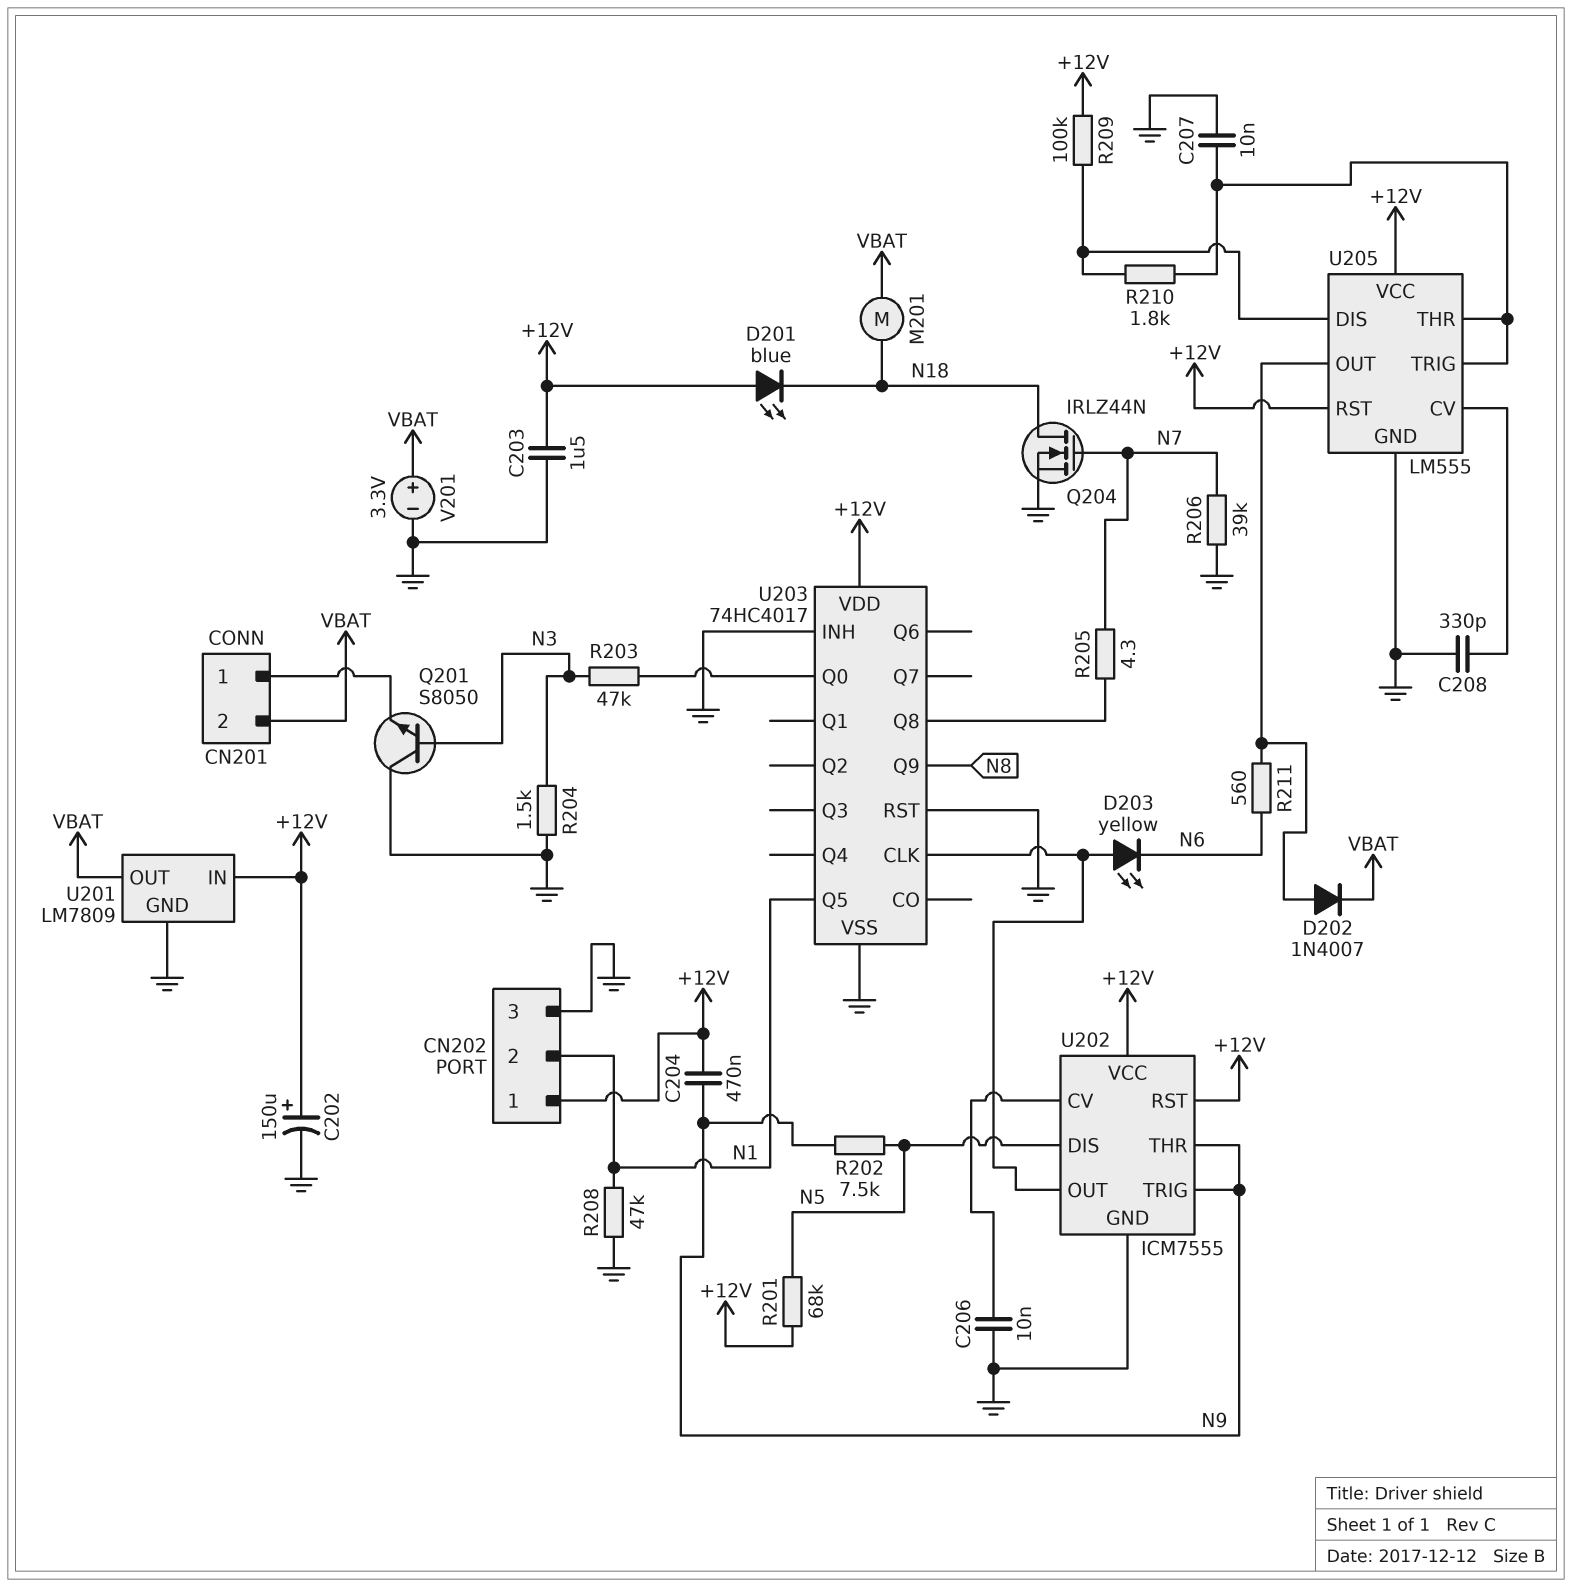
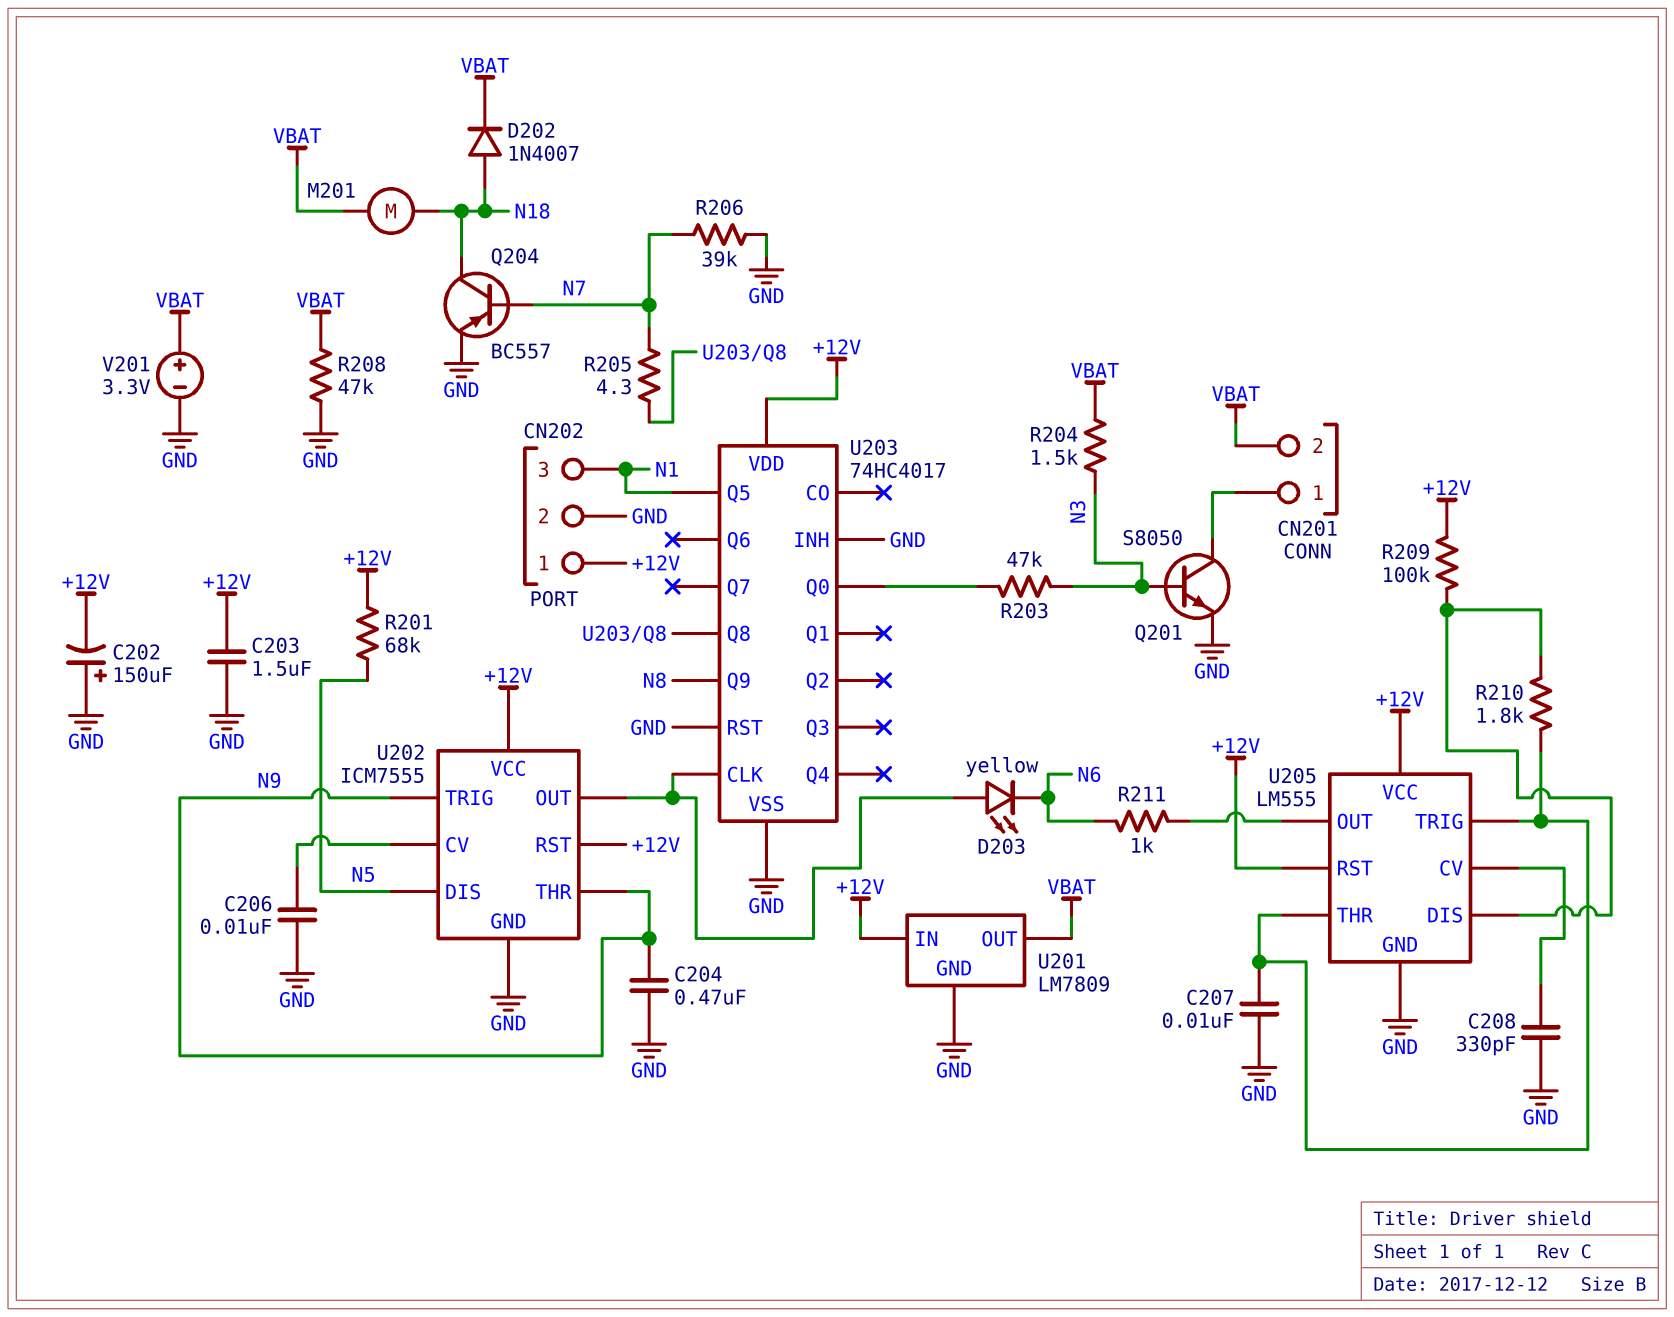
C202: 150uF (plus +12V, minus GND) -> 150uF (plus GND, minus +12V)
C204: 470nF (+12V, N9) -> 470nF (GND, N9)
CN202 pin 2: N1 -> GND
CN202 pin 3: GND -> N1
D201: LED blue (A +12V, K N18) -> none
D202: diode 1N4007 (A U205/OUT, K VBAT) -> diode 1N4007 (A N18, K VBAT)
Q201: NPN S8050 (B N3, C GND, E CN201/1) -> NPN S8050 (B N3, C CN201/1, E GND)
Q204: NMOS IRLZ44N (G N7, D N18, S GND) -> PNP BC557 (B N7, C N18, E GND)
R202: 7.5k (N5, N9) -> none
R204: 1.5k (GND, N3) -> 1.5k (N3, VBAT)
R208: 47k (GND, N1) -> 47k (GND, VBAT)
R211: 560 (N6, U205/OUT) -> 1k (N6, U205/OUT)

